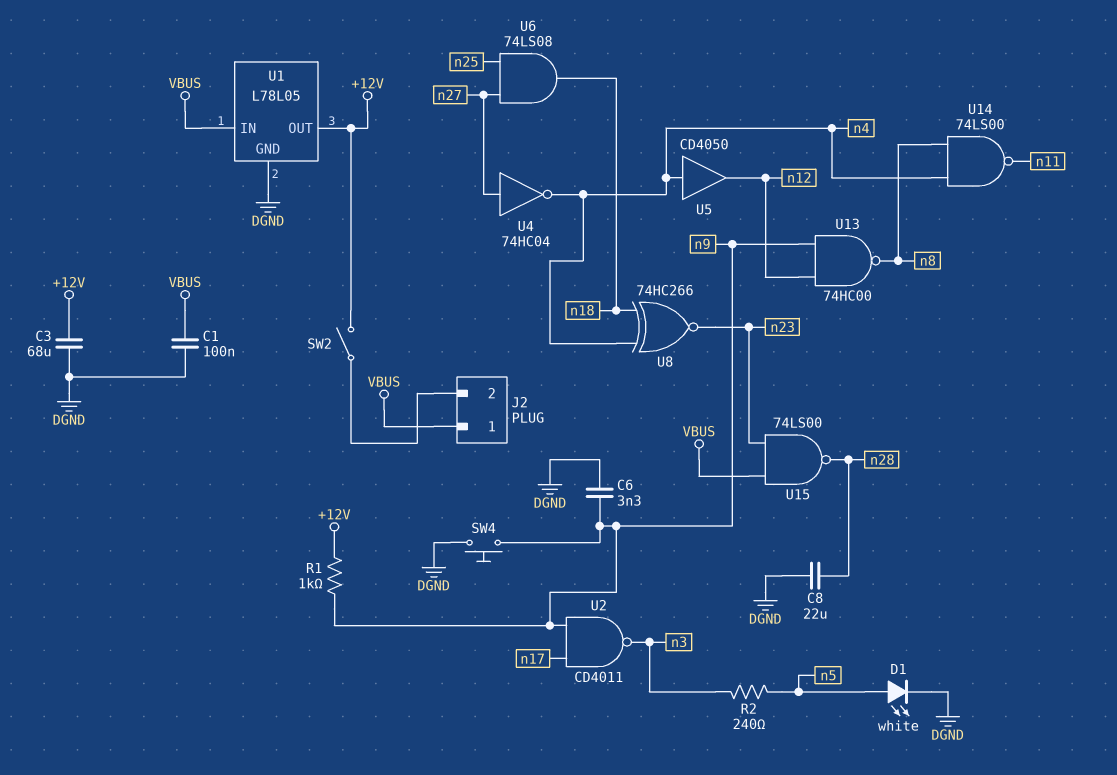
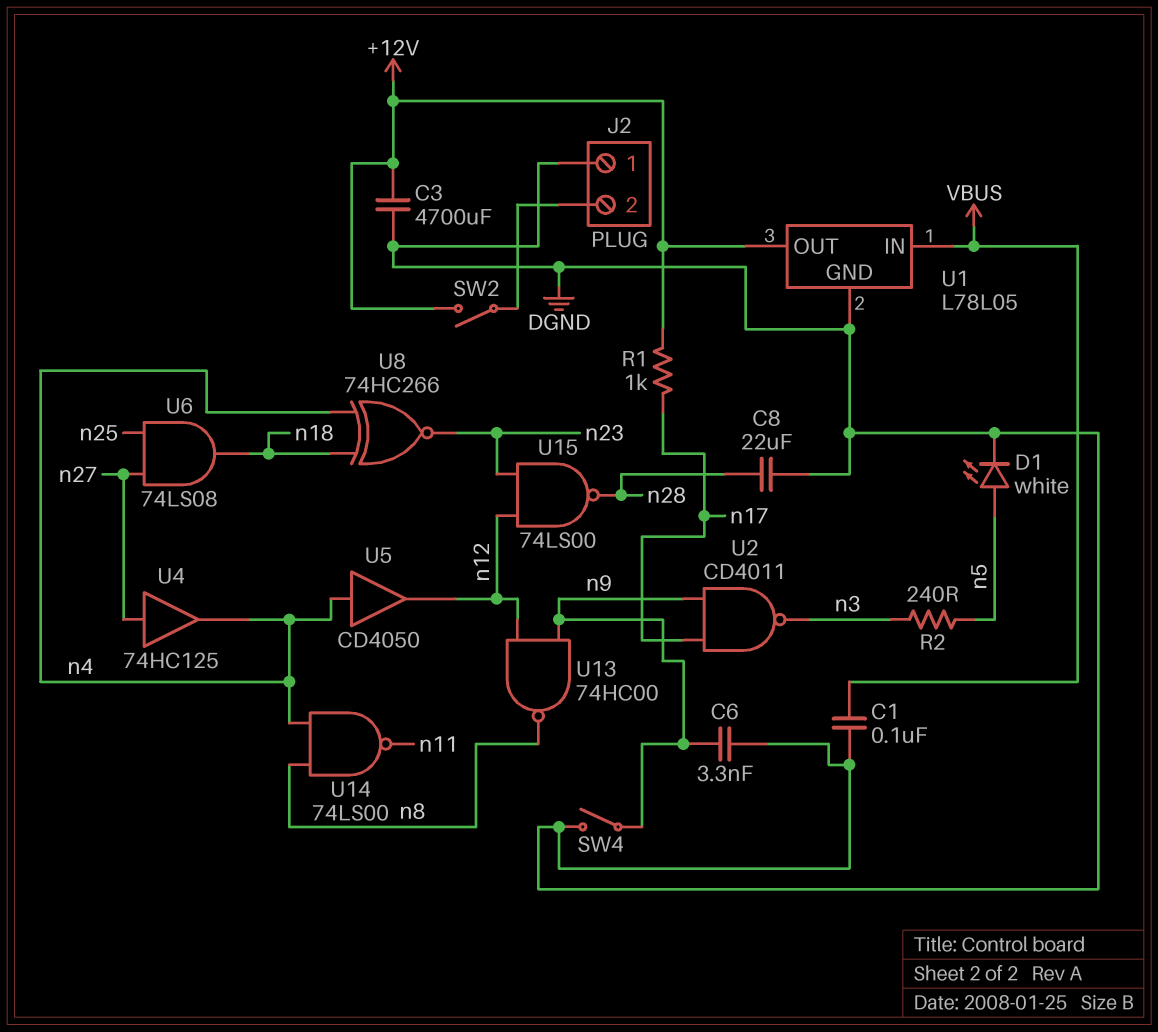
C3: 68uF (+12V, DGND) -> 4700uF (+12V, DGND)
J2 pin 1: VBUS -> DGND
R1: 1k (+12V, n9) -> 1k (+12V, n17)
SW4: button (DGND, n9) -> switch (DGND, n9)
U4: NOT 74HC04 (in n27, out n4) -> buffer 74HC125 (in n27, out n4)
U15: NAND 74LS00 (in VBUS, in n23, out n28) -> NAND 74LS00 (in n12, in n23, out n28)

